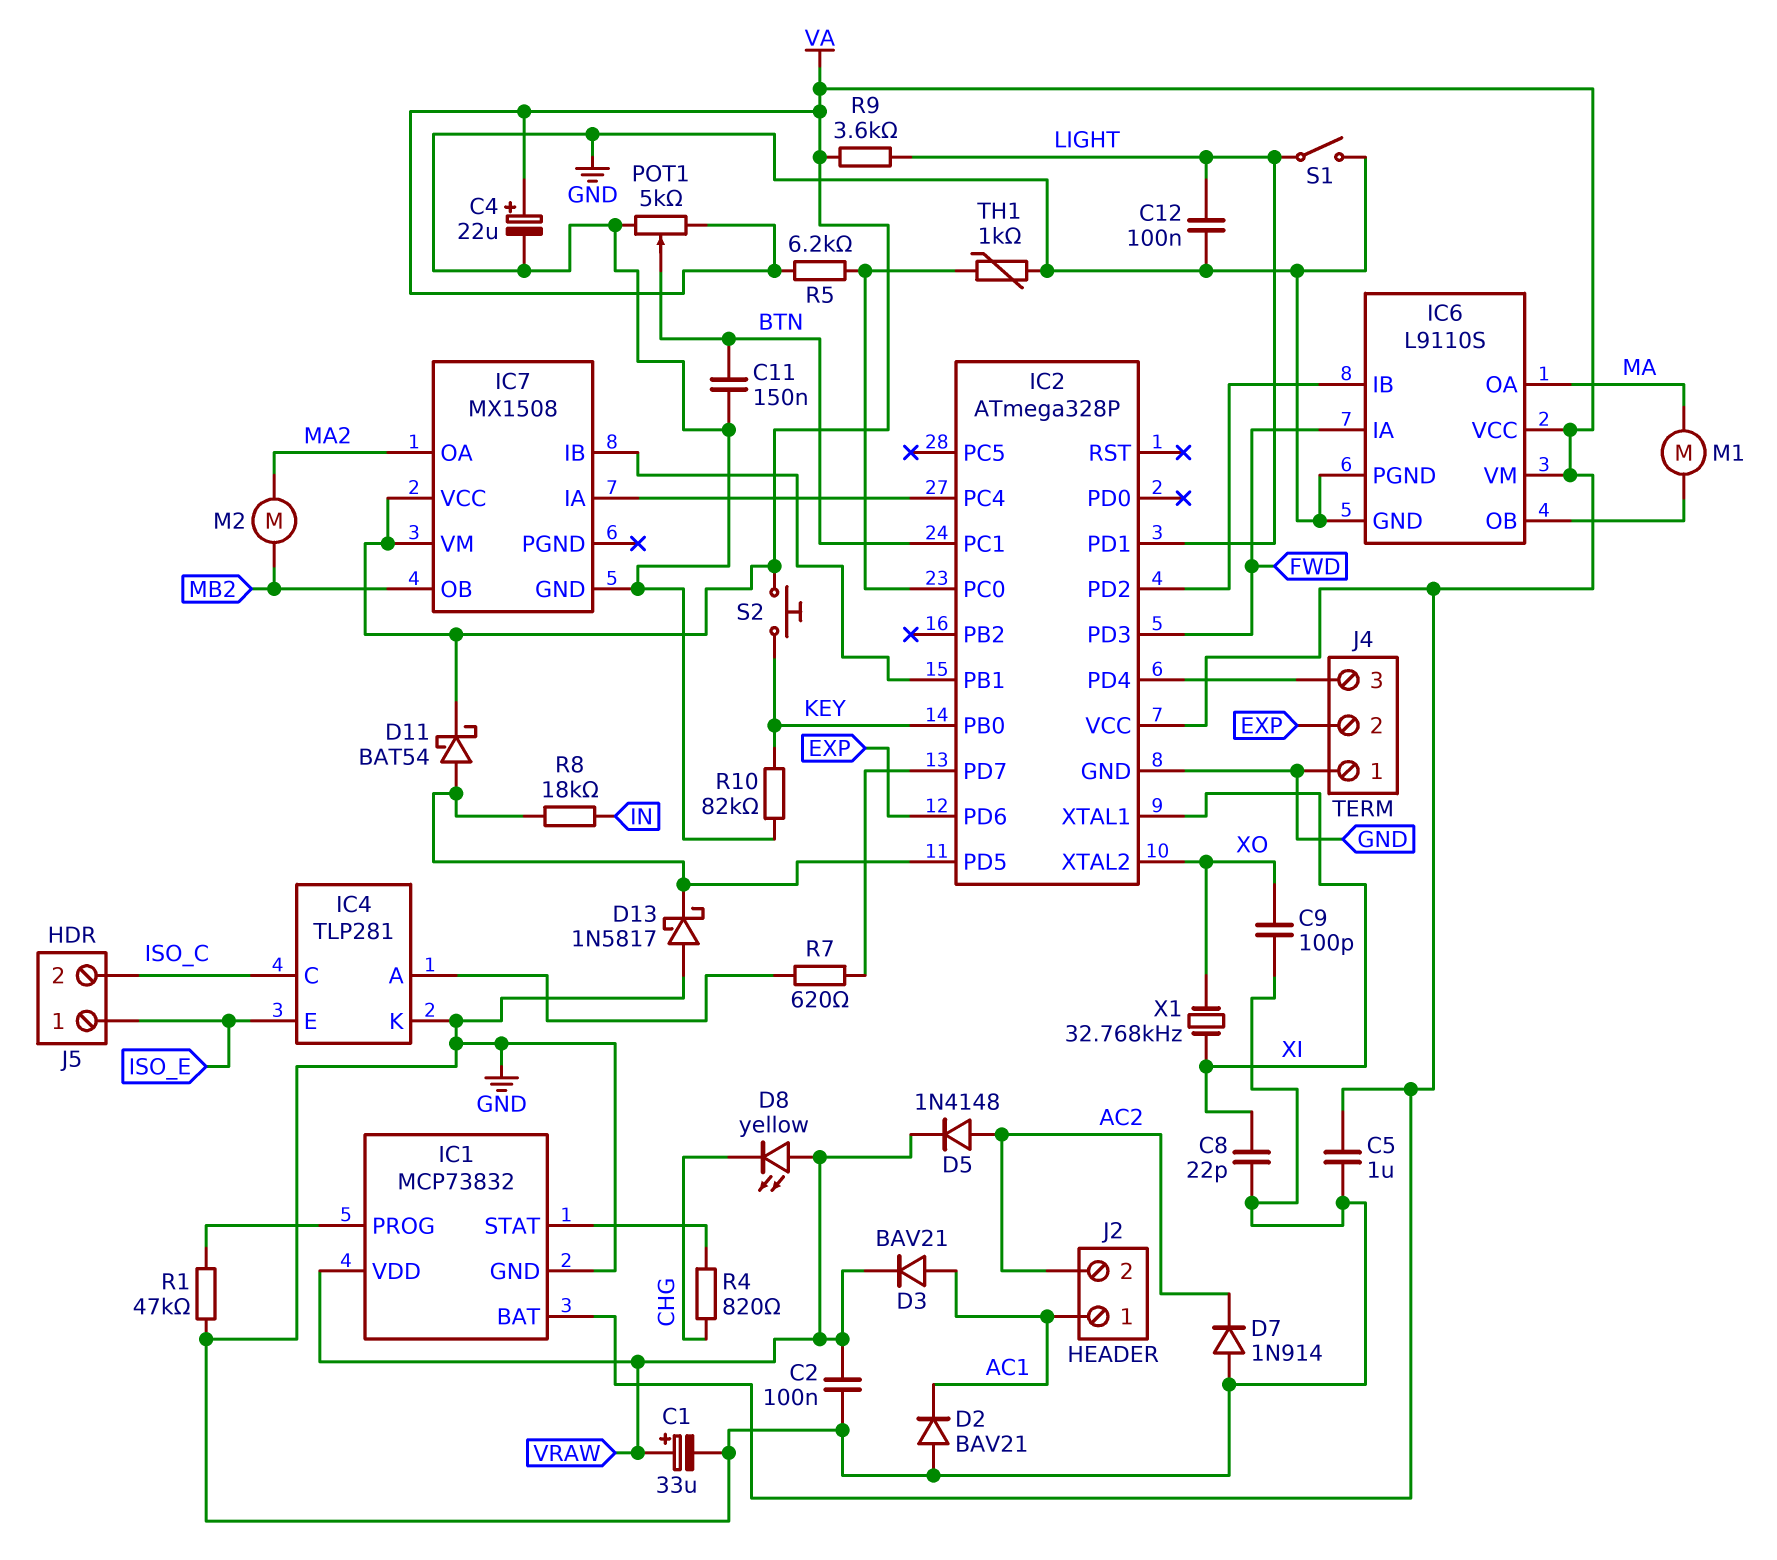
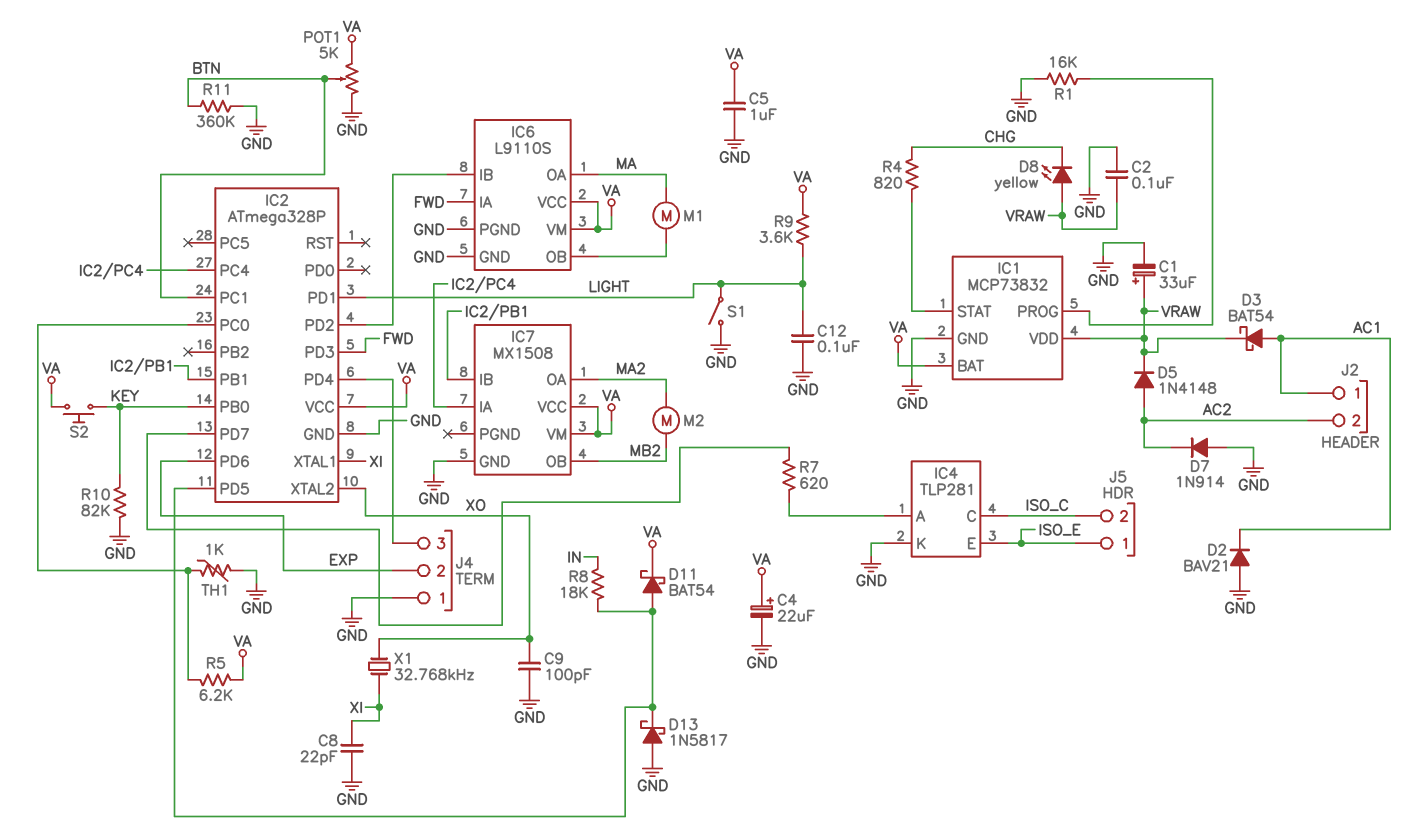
C11: 150nF (BTN, GND) -> none
D3: diode BAV21 (A AC1, K VRAW) -> schottky BAT54 (A AC1, K VRAW)
R1: 47k (GND, IC1/PROG) -> 16k (GND, IC1/PROG)
R11: none -> 360k (BTN, GND)

